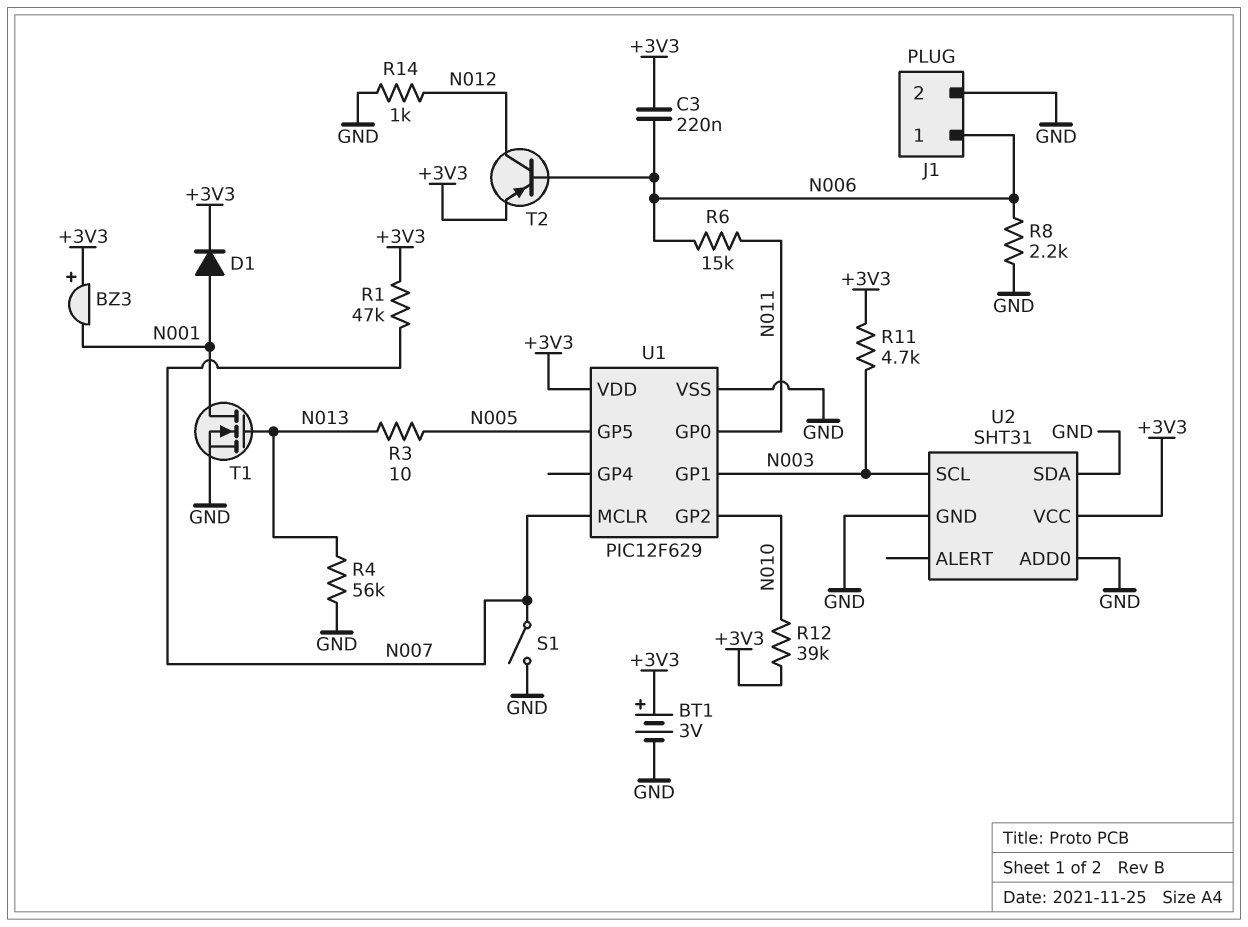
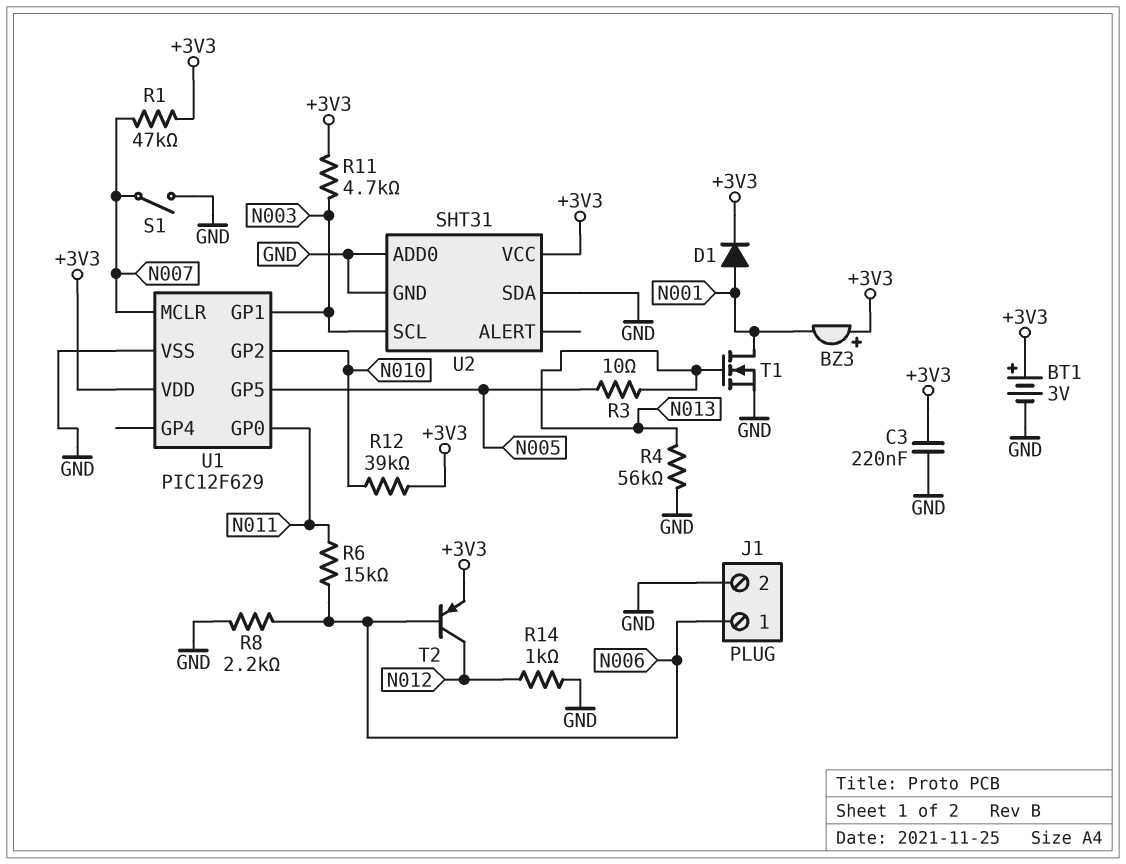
C3: 220nF (+3V3, N006) -> 220nF (+3V3, GND)

